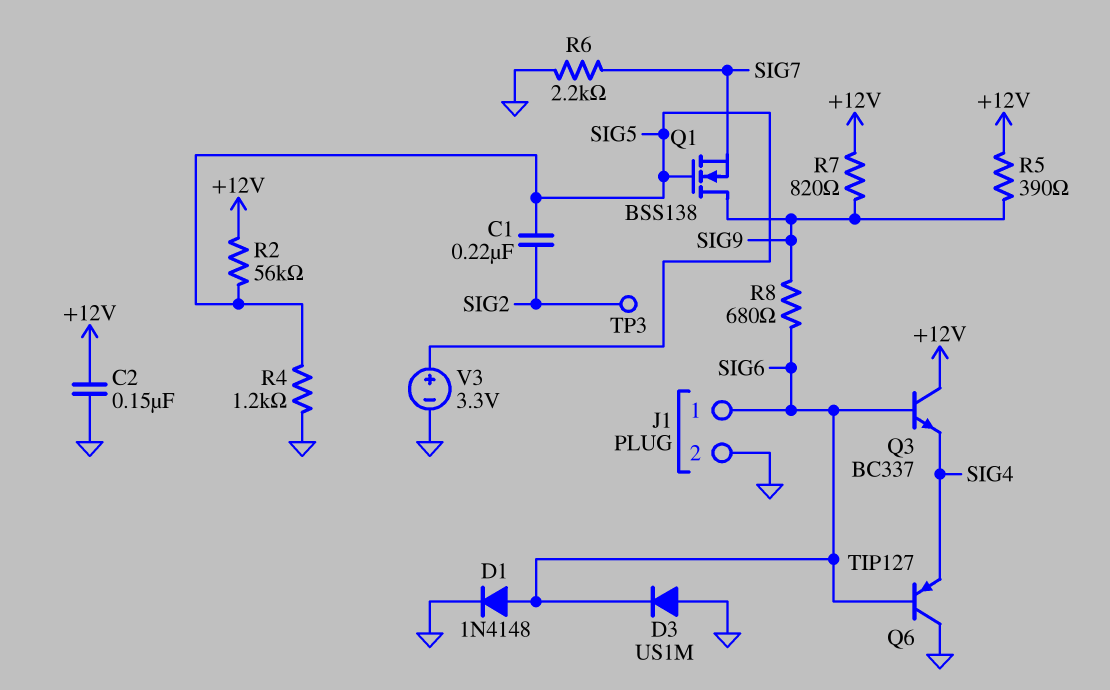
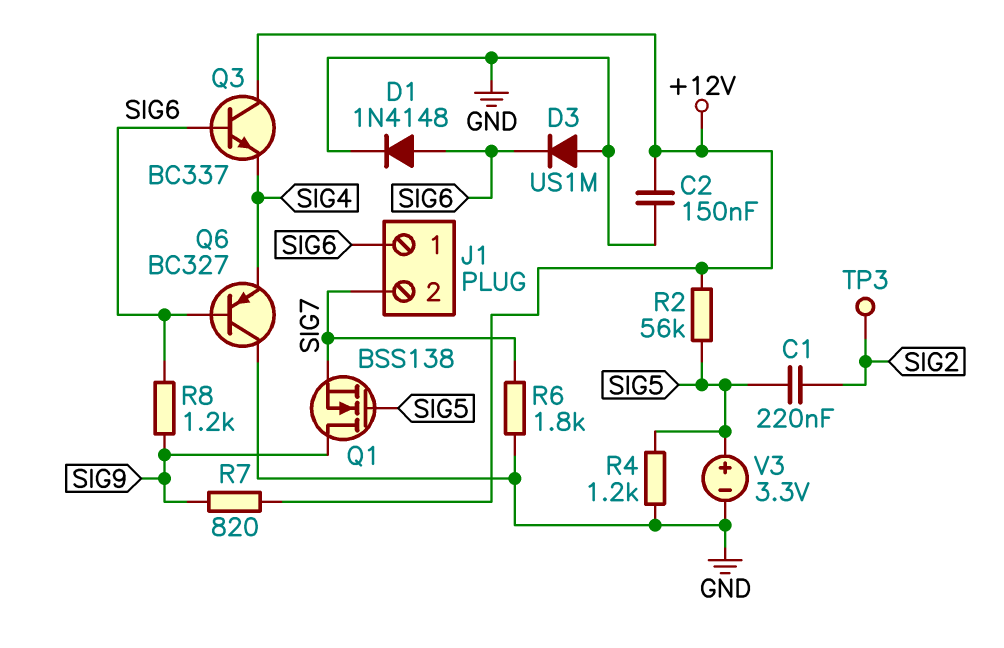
J1 pin 2: GND -> SIG7
Q6: PNP TIP127 (B SIG6, C GND, E SIG4) -> PNP BC327 (B SIG6, C GND, E SIG4)
R5: 390 (+12V, SIG9) -> none
R6: 2.2k (GND, SIG7) -> 1.8k (GND, SIG7)
R8: 680 (SIG6, SIG9) -> 1.2k (SIG6, SIG9)

